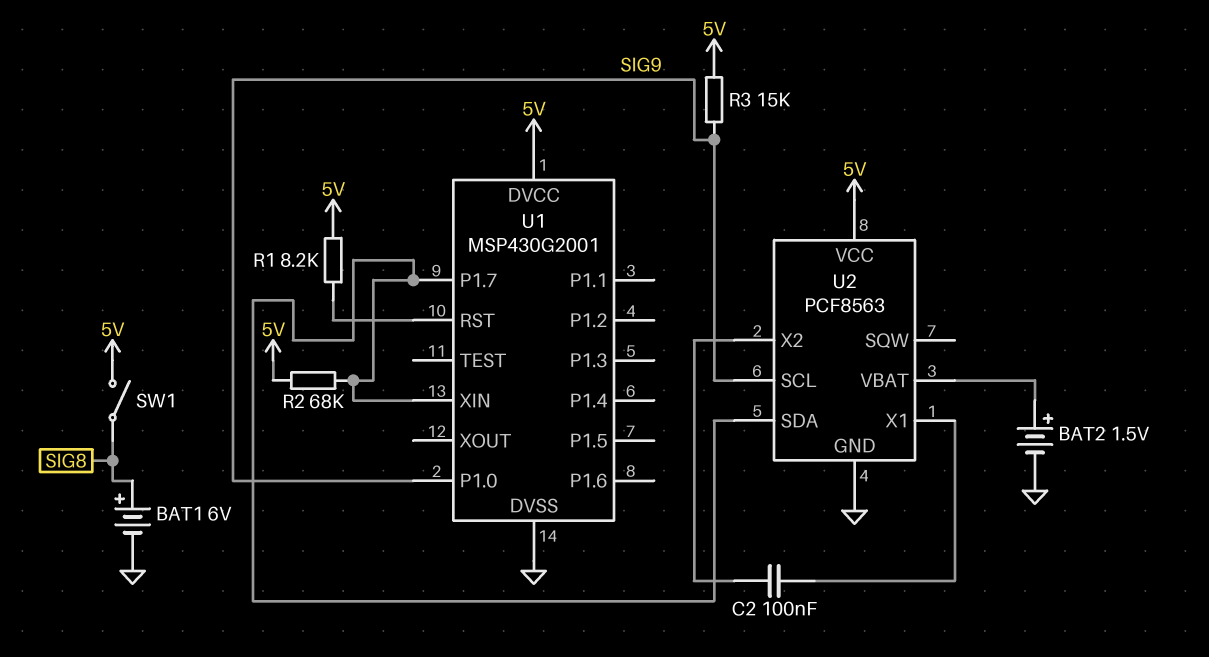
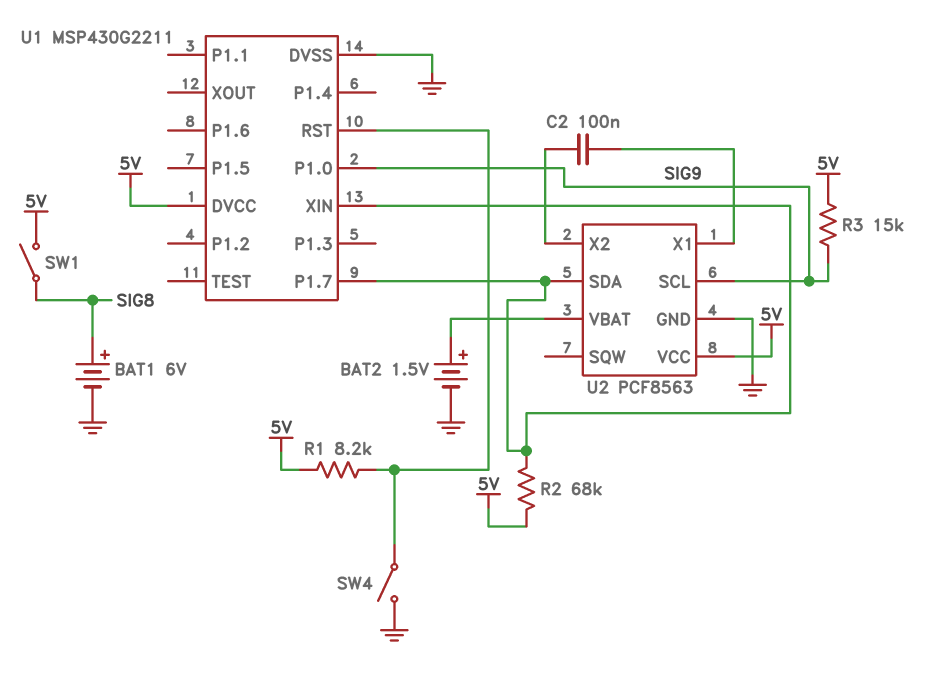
SW4: none -> switch (GND, U1/RST)
U1: MSP430G2001 -> MSP430G2211

